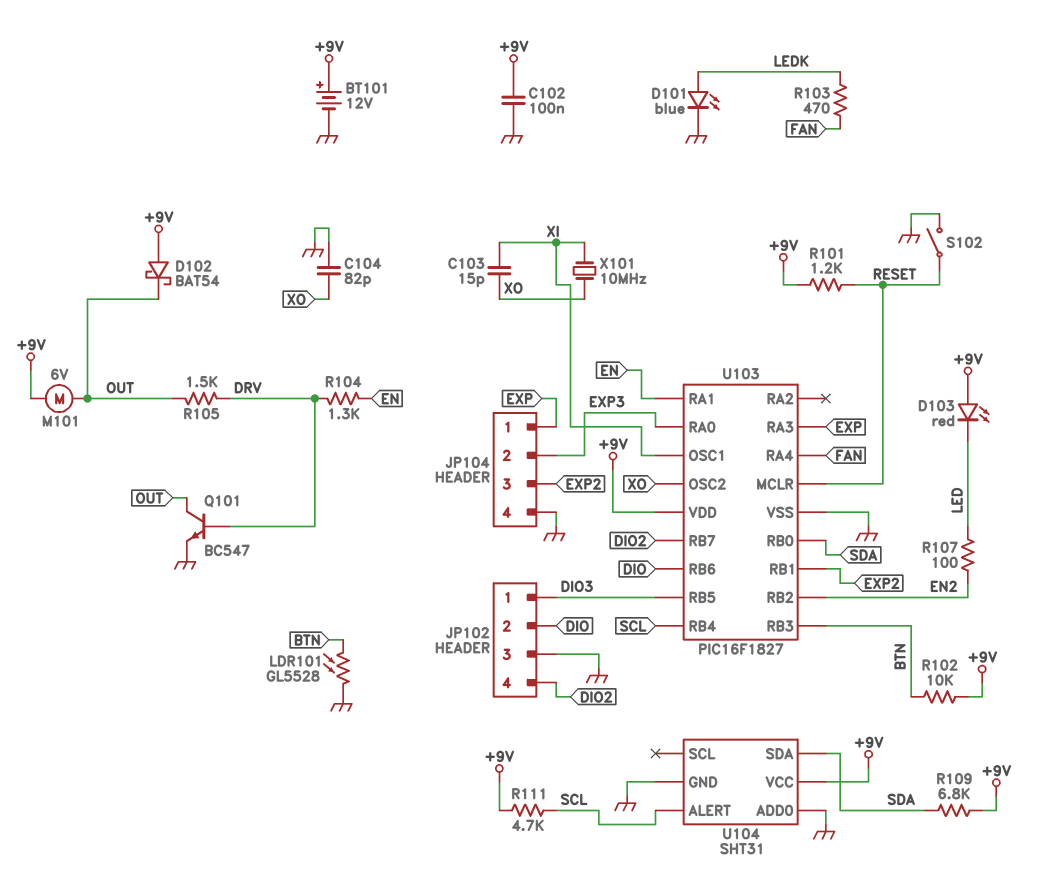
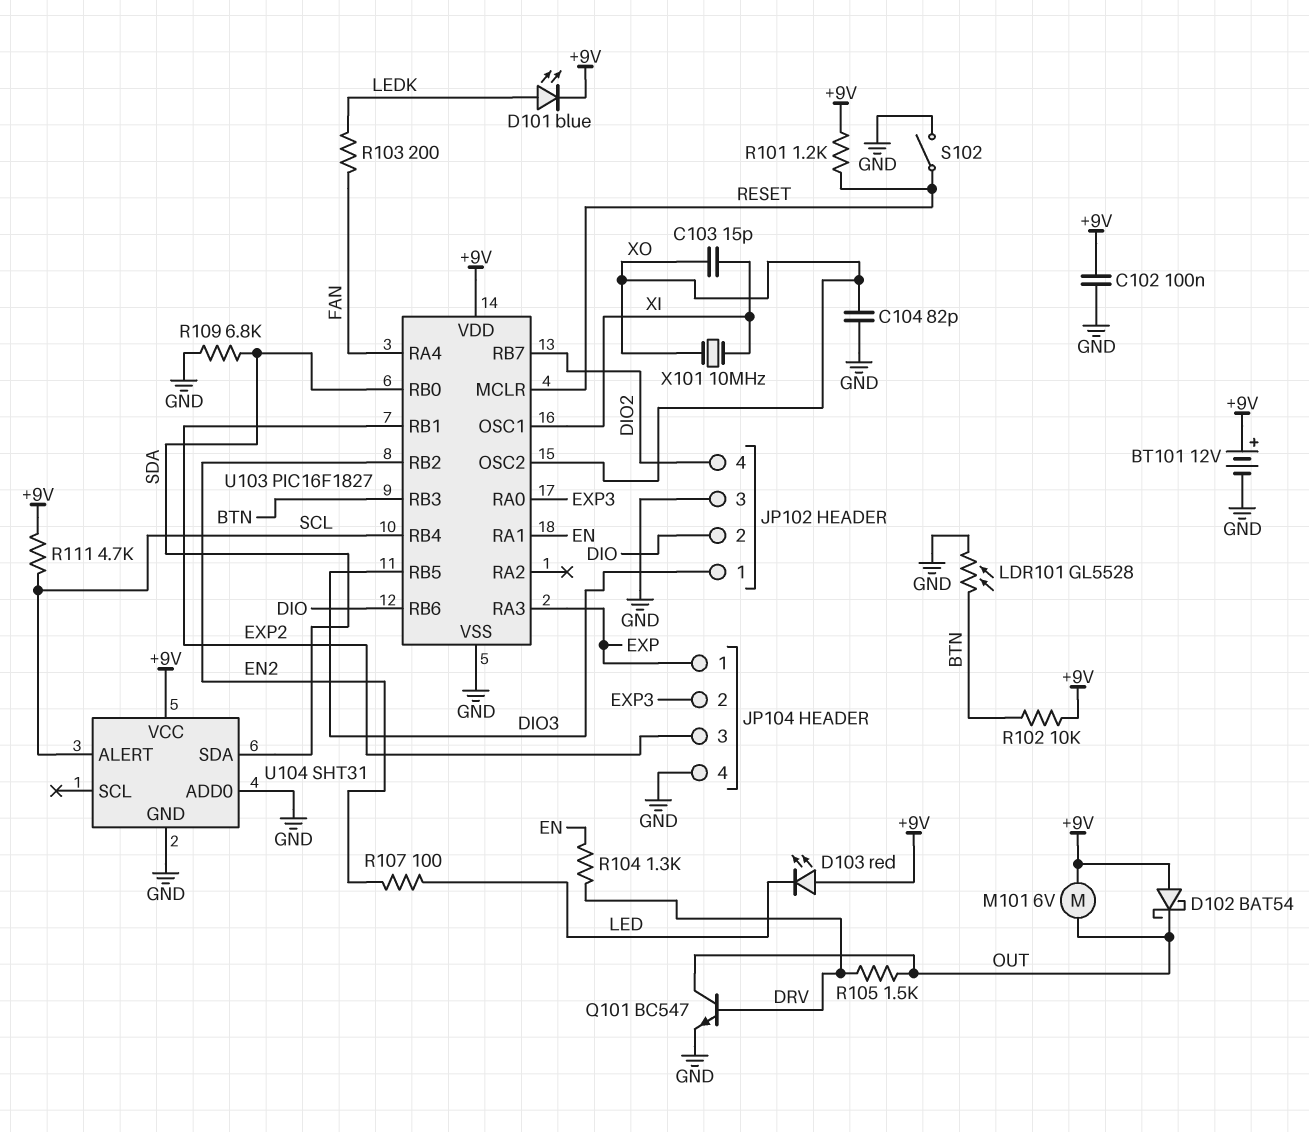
D101: LED blue (A LEDK, K GND) -> LED blue (A LEDK, K +9V)
R103: 470 (FAN, LEDK) -> 200 (FAN, LEDK)
R109: 6.8k (+9V, SDA) -> 6.8k (GND, SDA)

